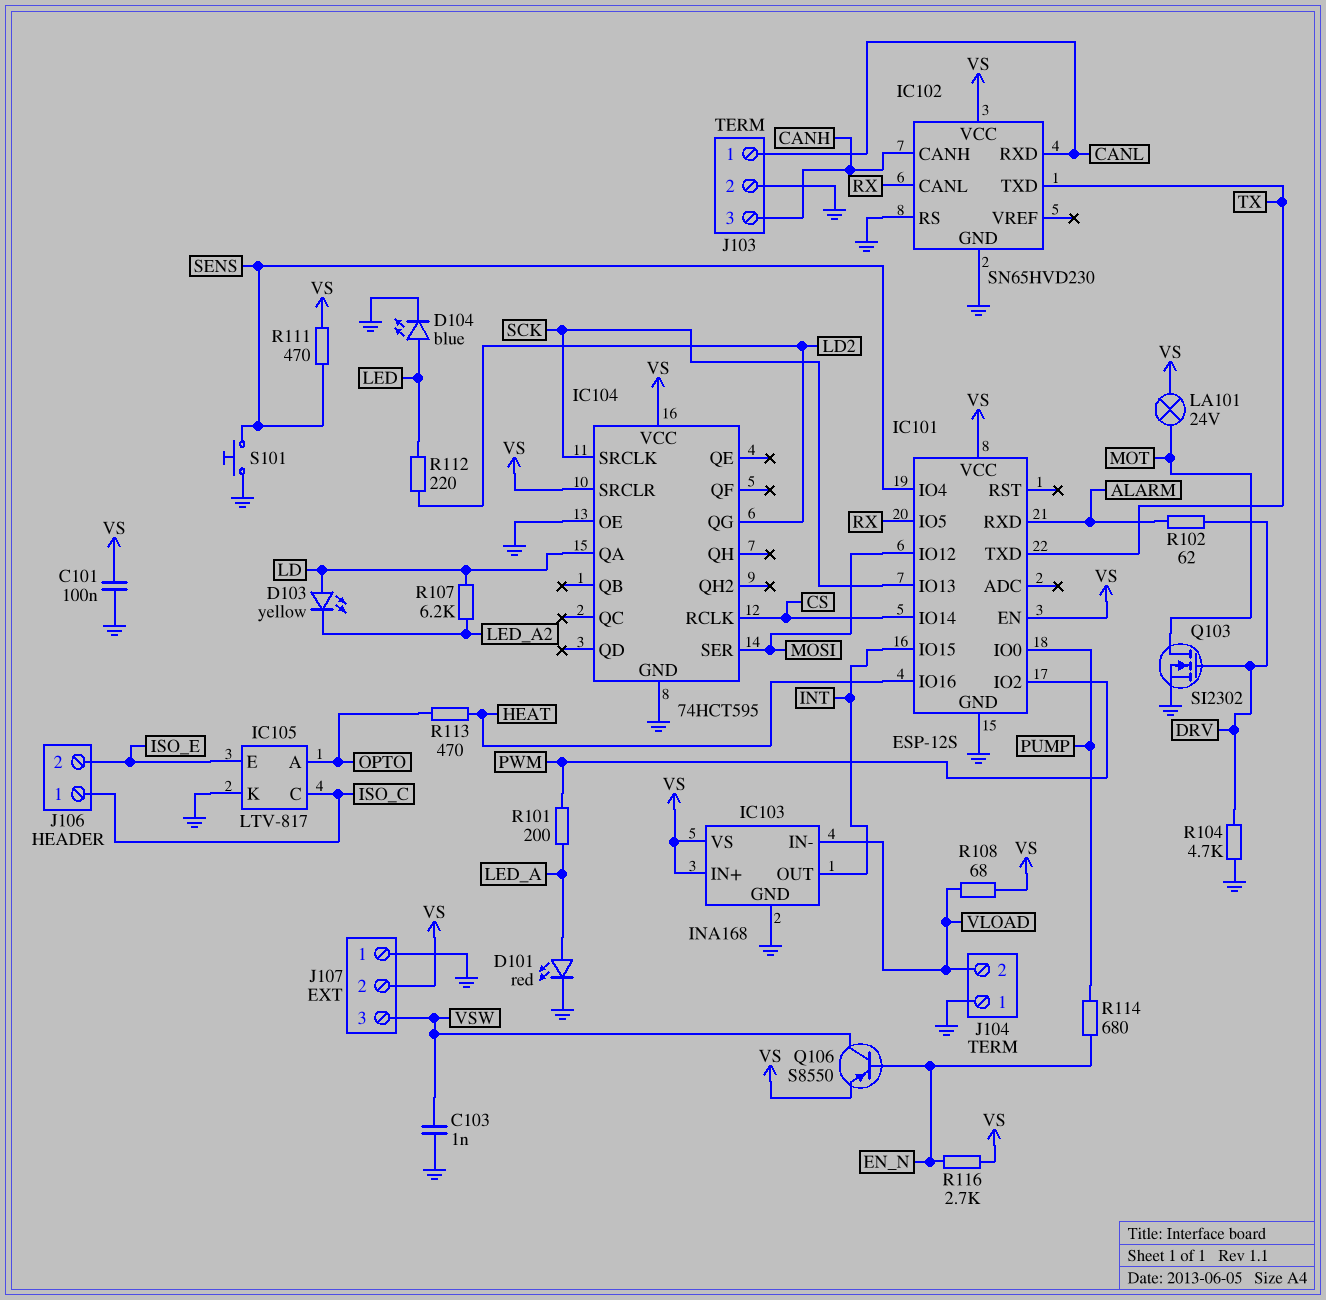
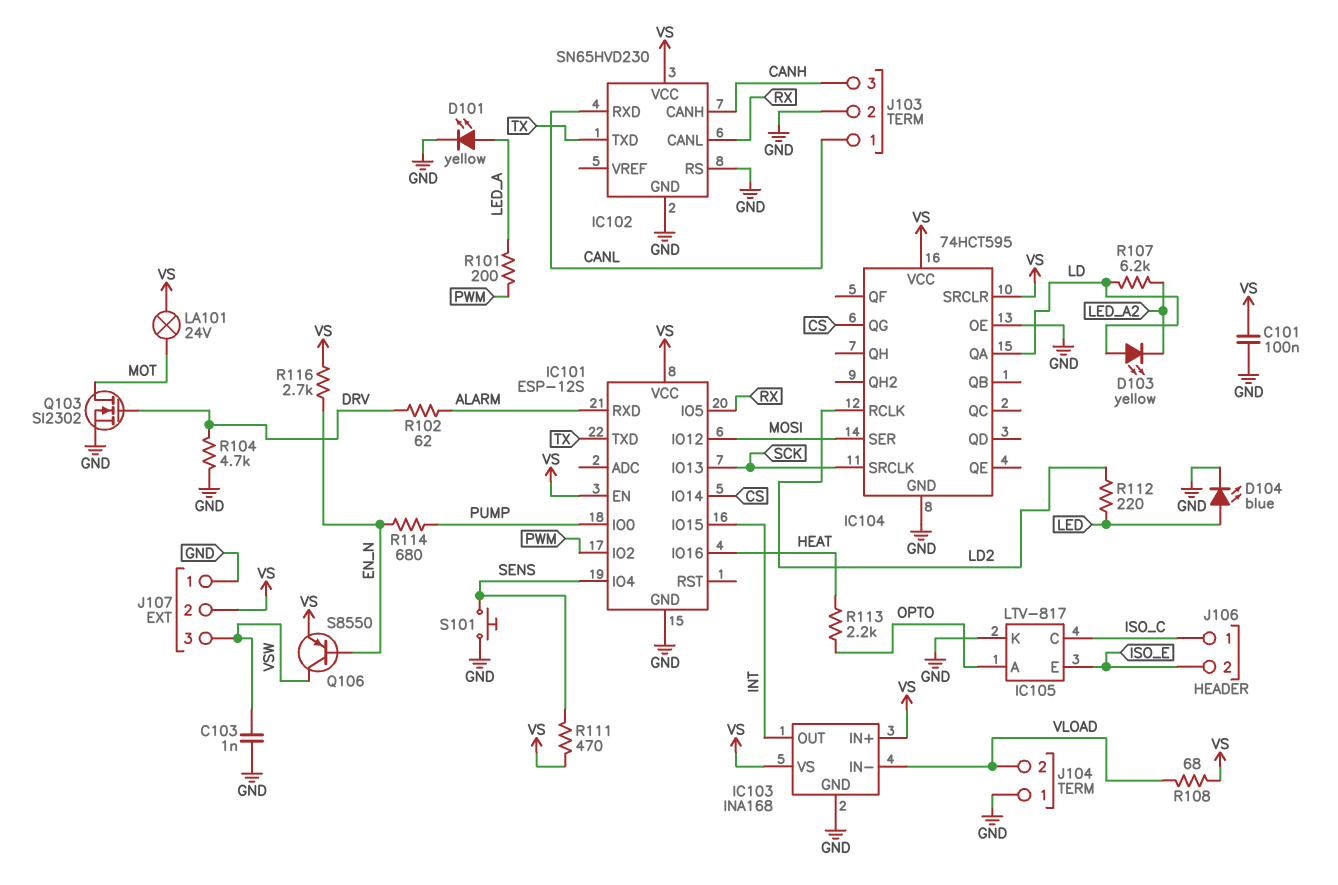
D101: LED red (A LED_A, K GND) -> LED yellow (A LED_A, K GND)
IC104 pin QG: LD2 -> CS
IC104 pin RCLK: CS -> LD2
R113: 470 (HEAT, OPTO) -> 2.2k (HEAT, OPTO)

